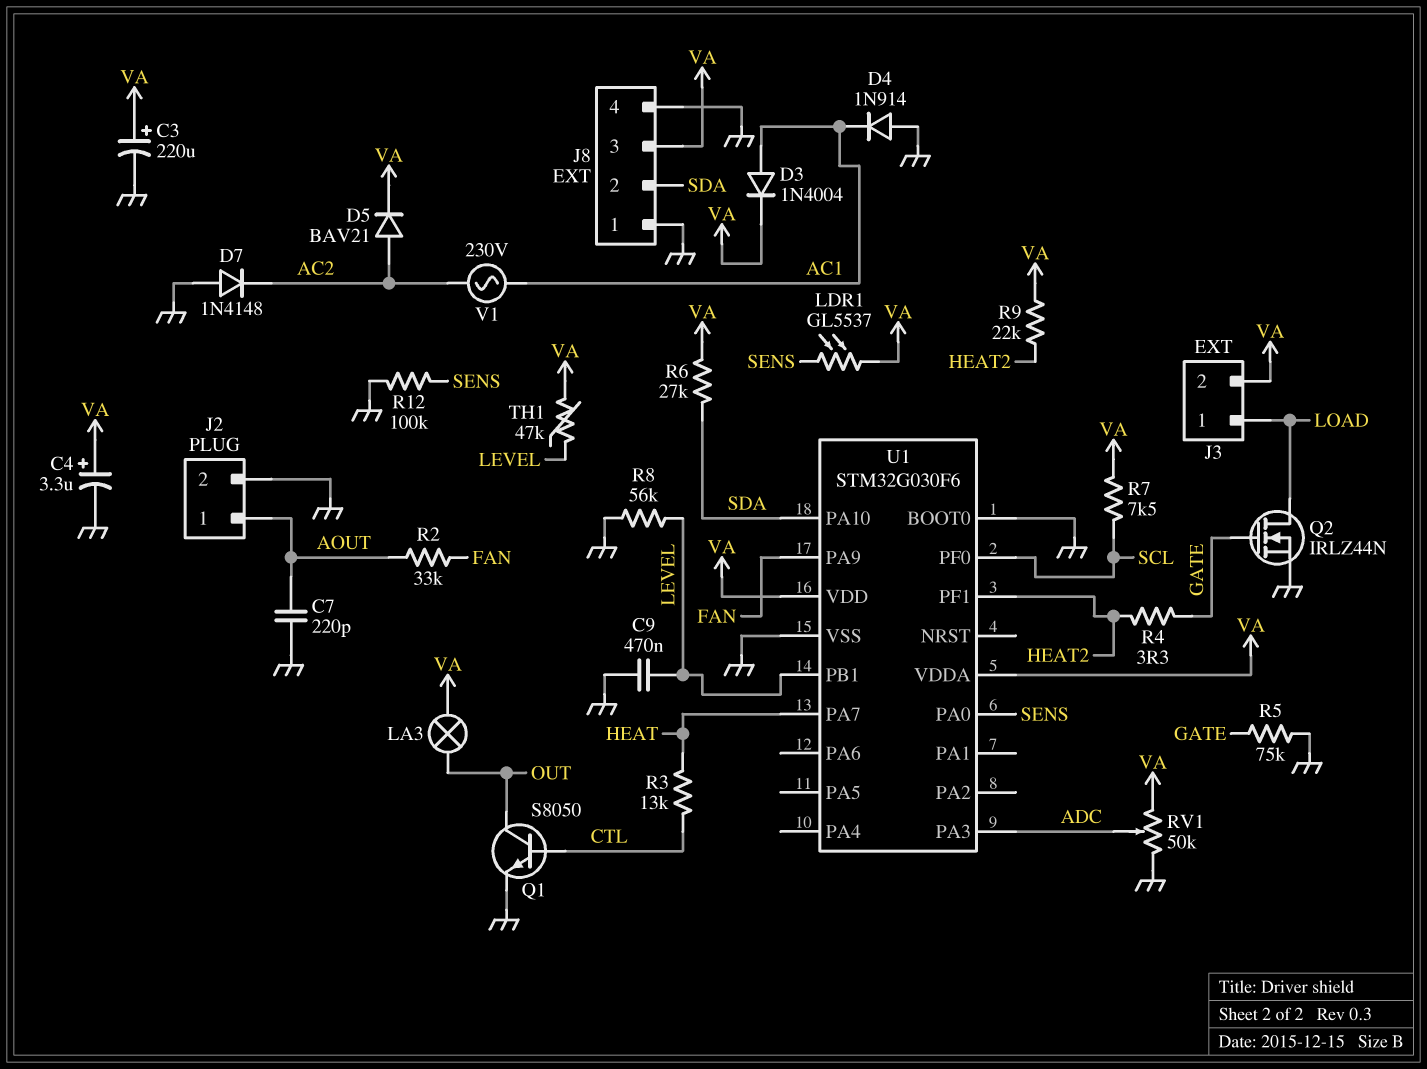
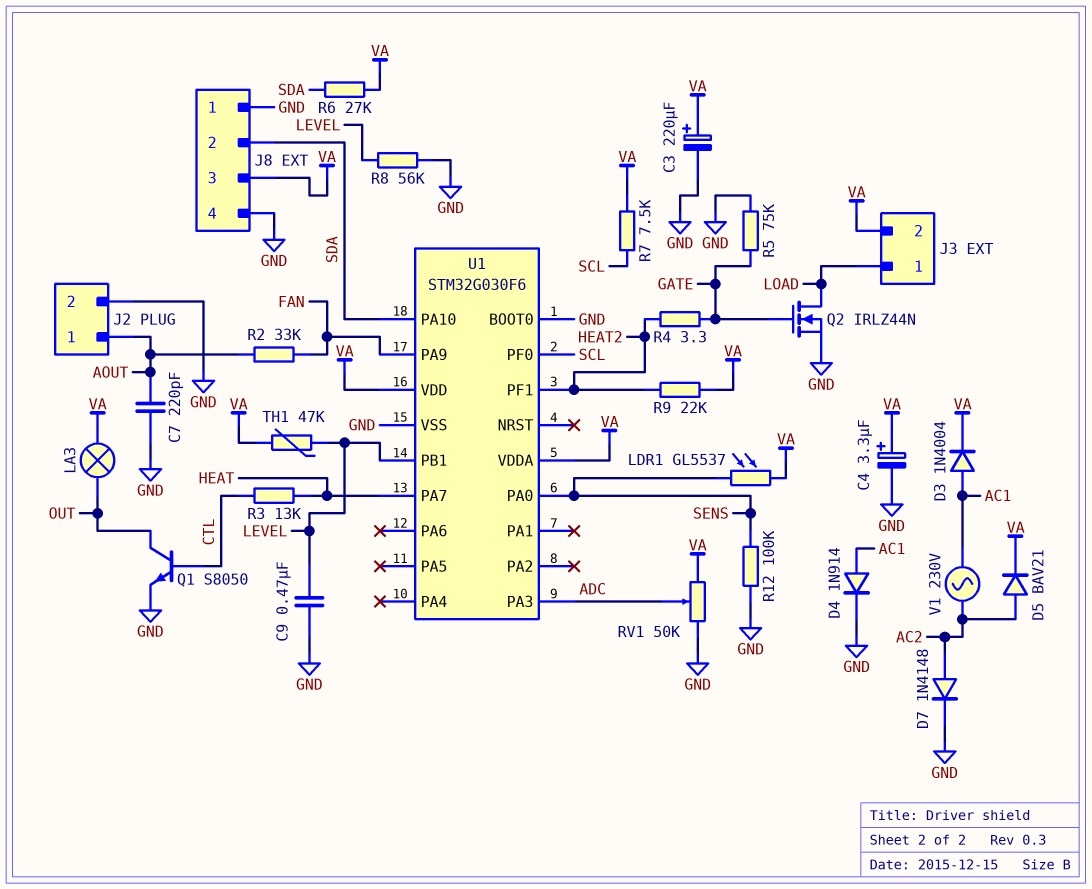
D4: diode 1N914 (A GND, K AC1) -> diode 1N914 (A AC1, K GND)
D7: diode 1N4148 (A GND, K AC2) -> diode 1N4148 (A AC2, K GND)

